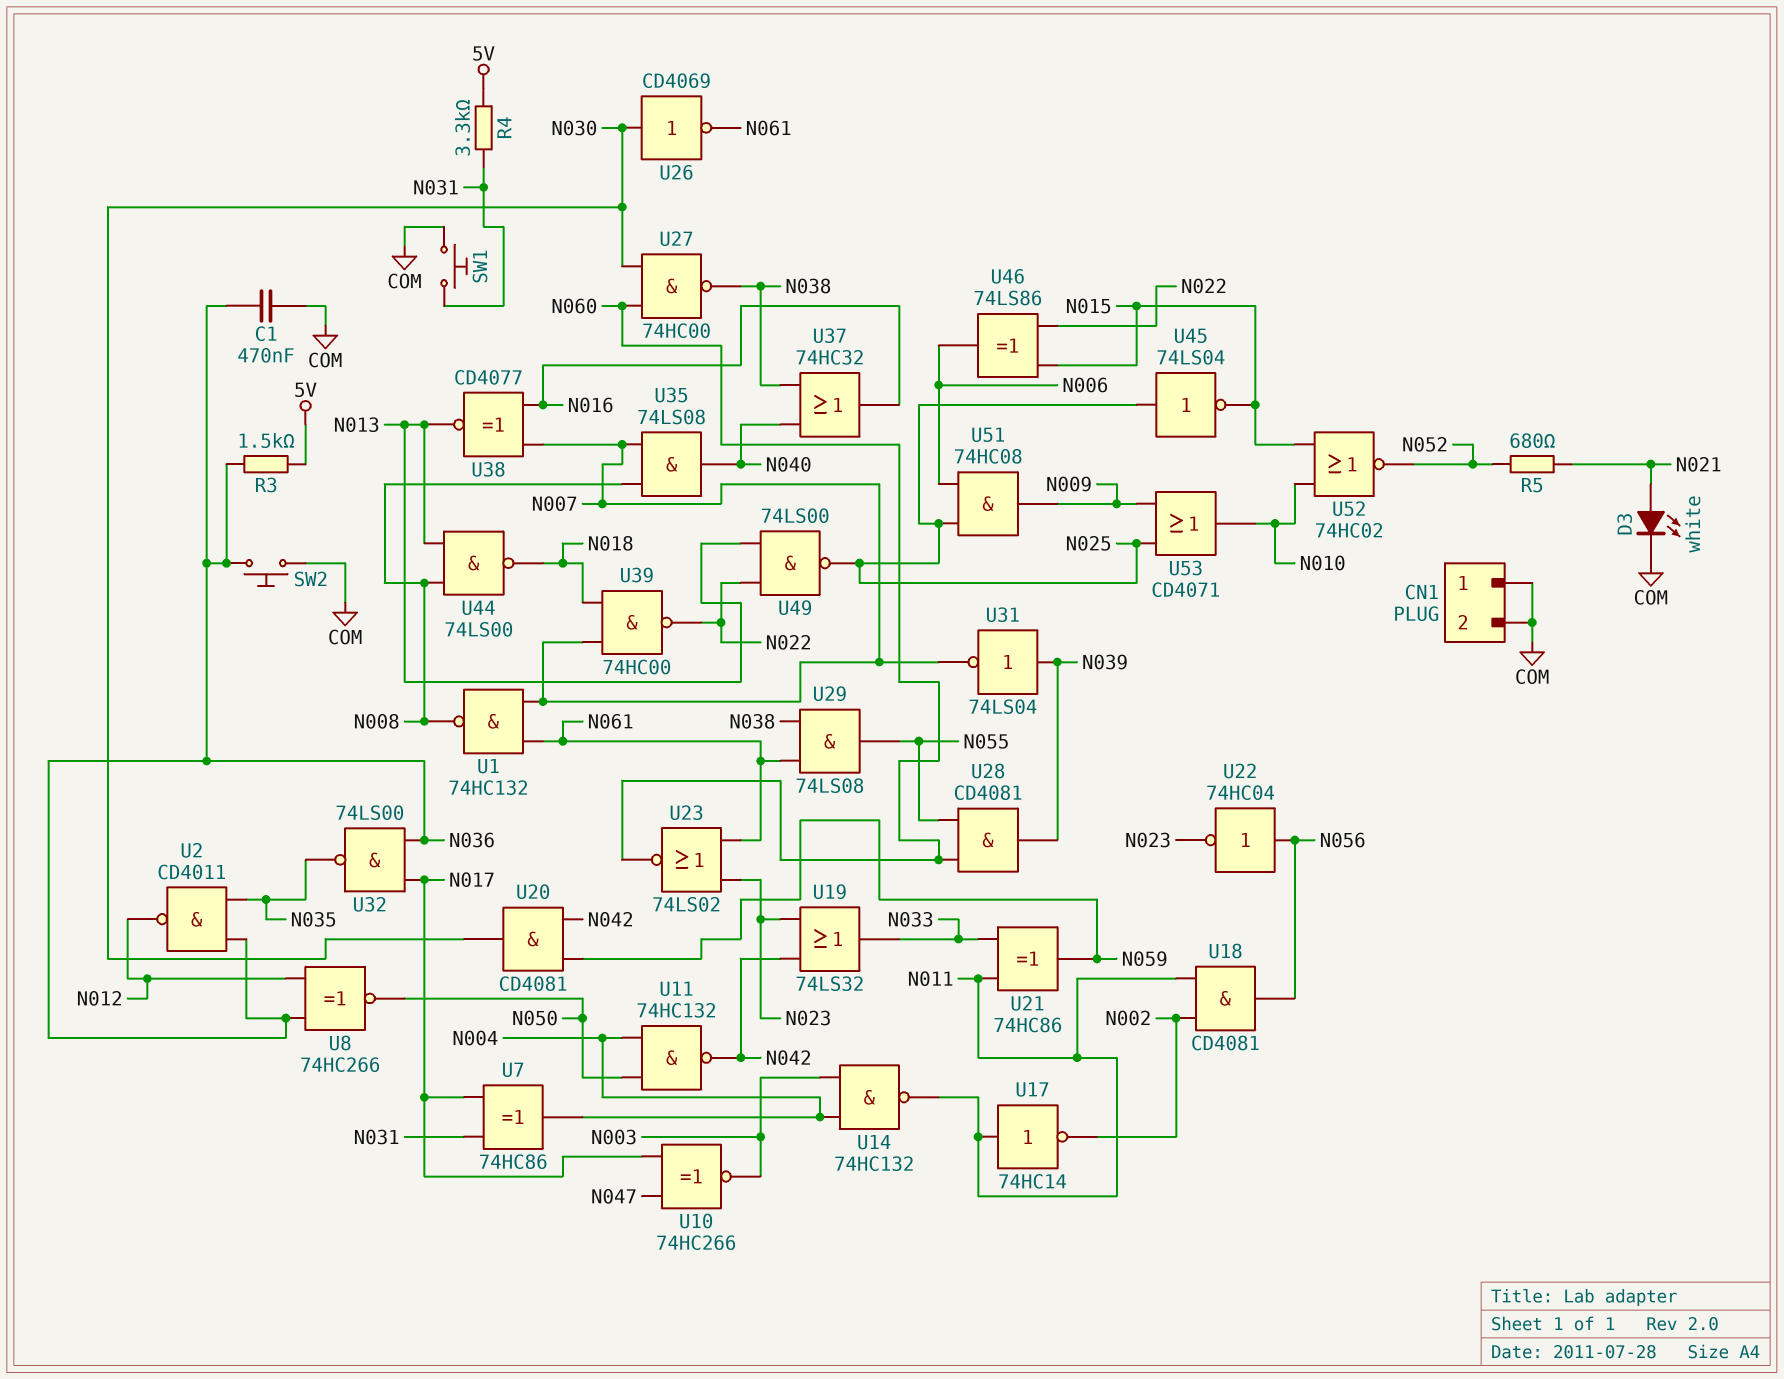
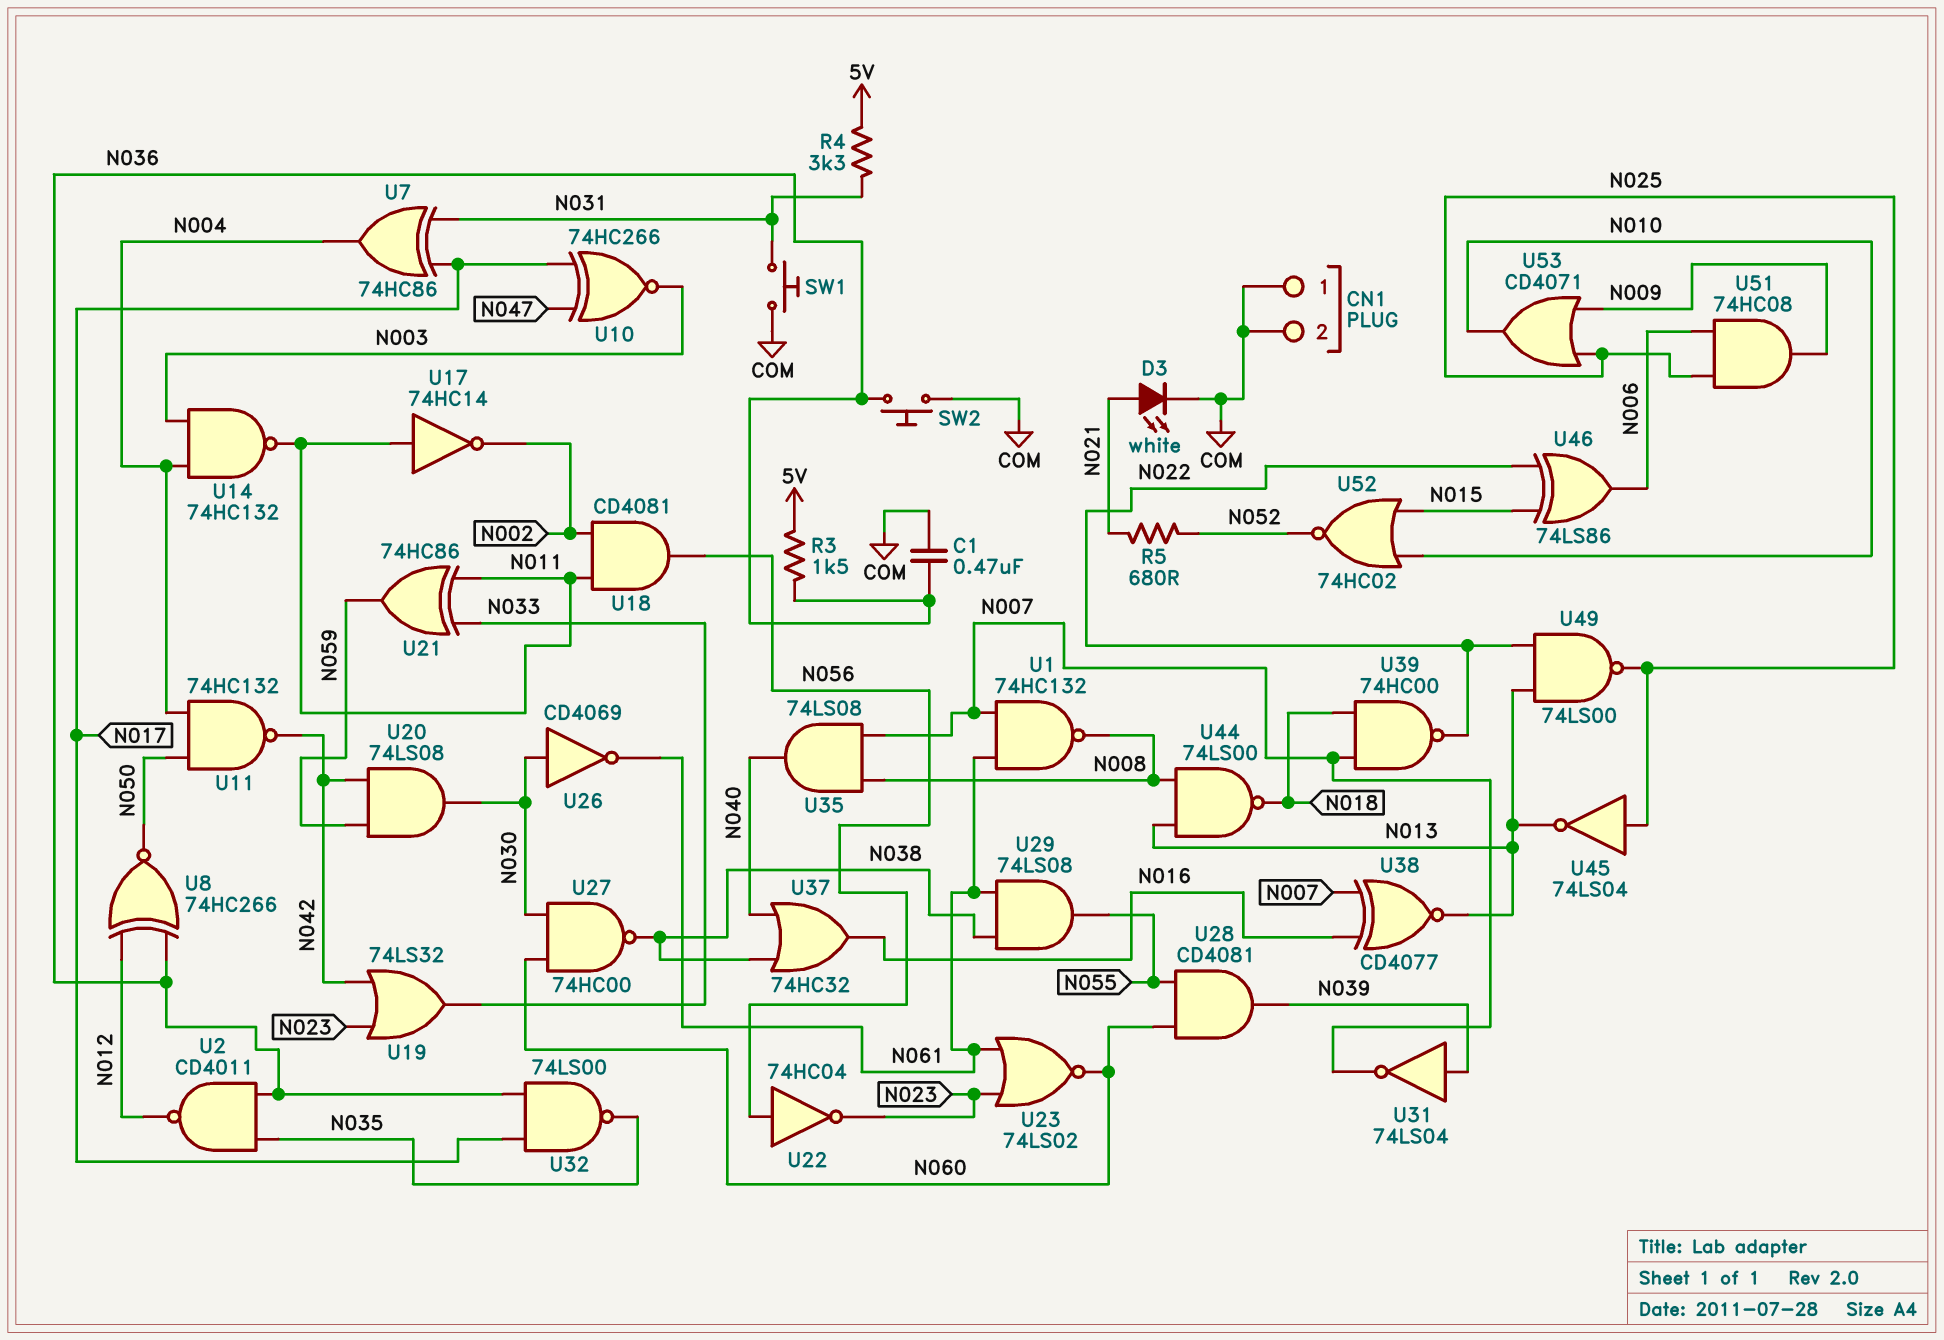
U20: AND CD4081 (in N042, in N059, out N030) -> AND 74LS08 (in N042, in N059, out N030)
U45: NOT 74LS04 (in N025, out N015) -> NOT 74LS04 (in N025, out N013)

